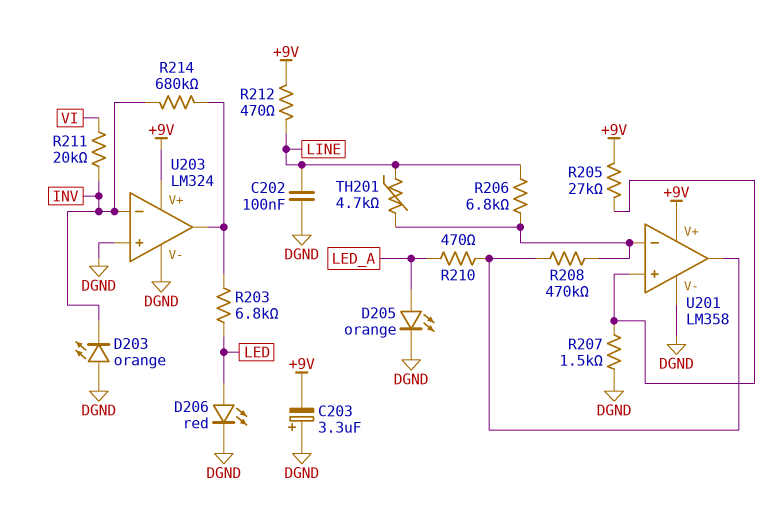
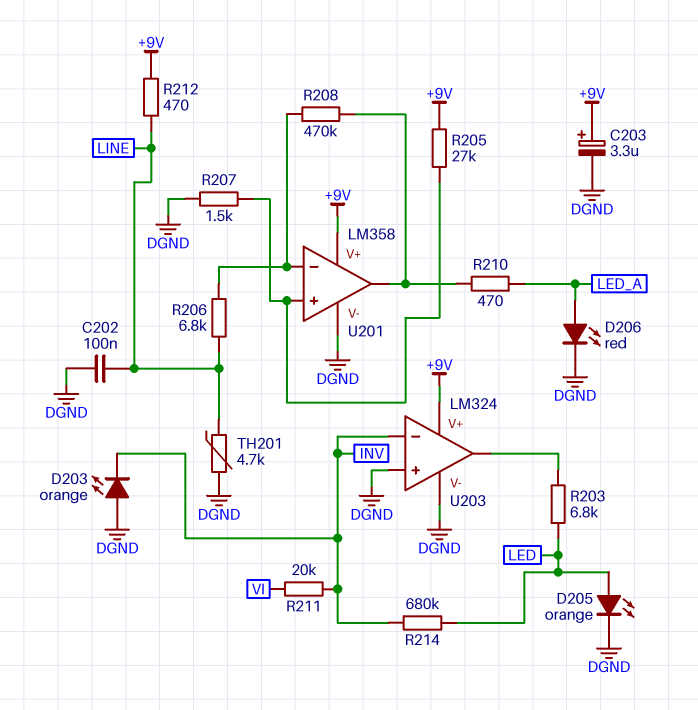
C203: 3.3uF (plus DGND, minus +9V) -> 3.3uF (plus +9V, minus DGND)
D205: LED orange (A LED_A, K DGND) -> LED orange (A LED, K DGND)
D206: LED red (A LED, K DGND) -> LED red (A LED_A, K DGND)
R214: 680k (INV, U203/out) -> 680k (INV, LED)
TH201: 4.7k (LINE, U201/in-) -> 4.7k (DGND, LINE)

